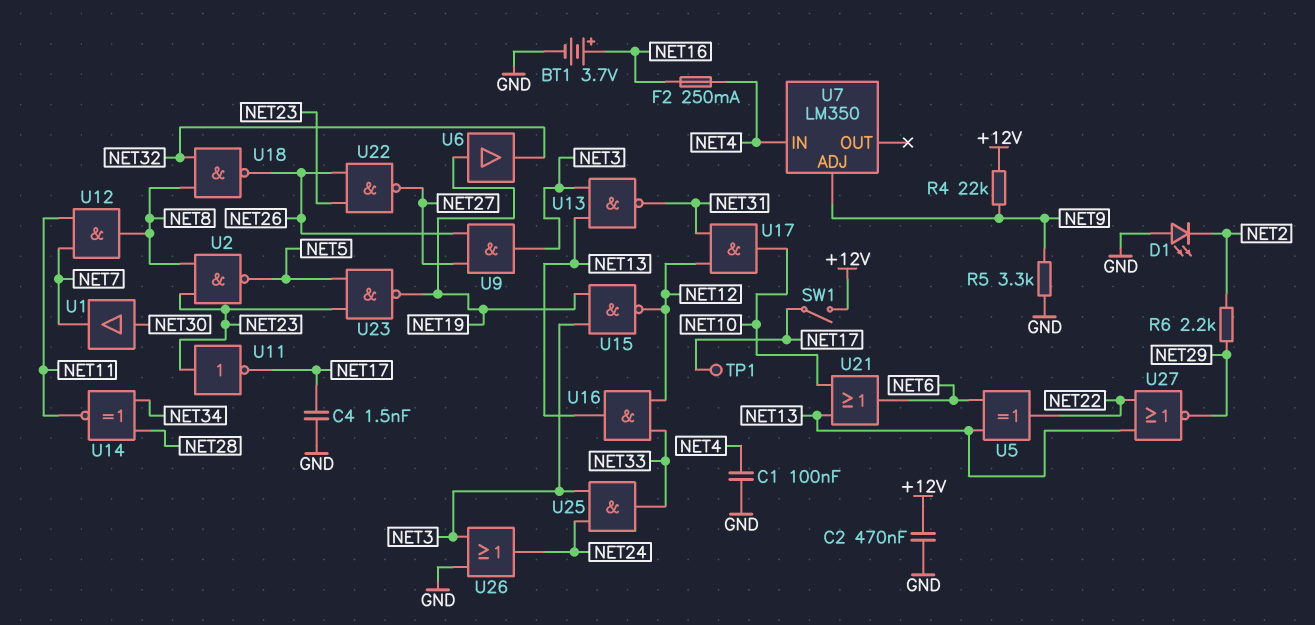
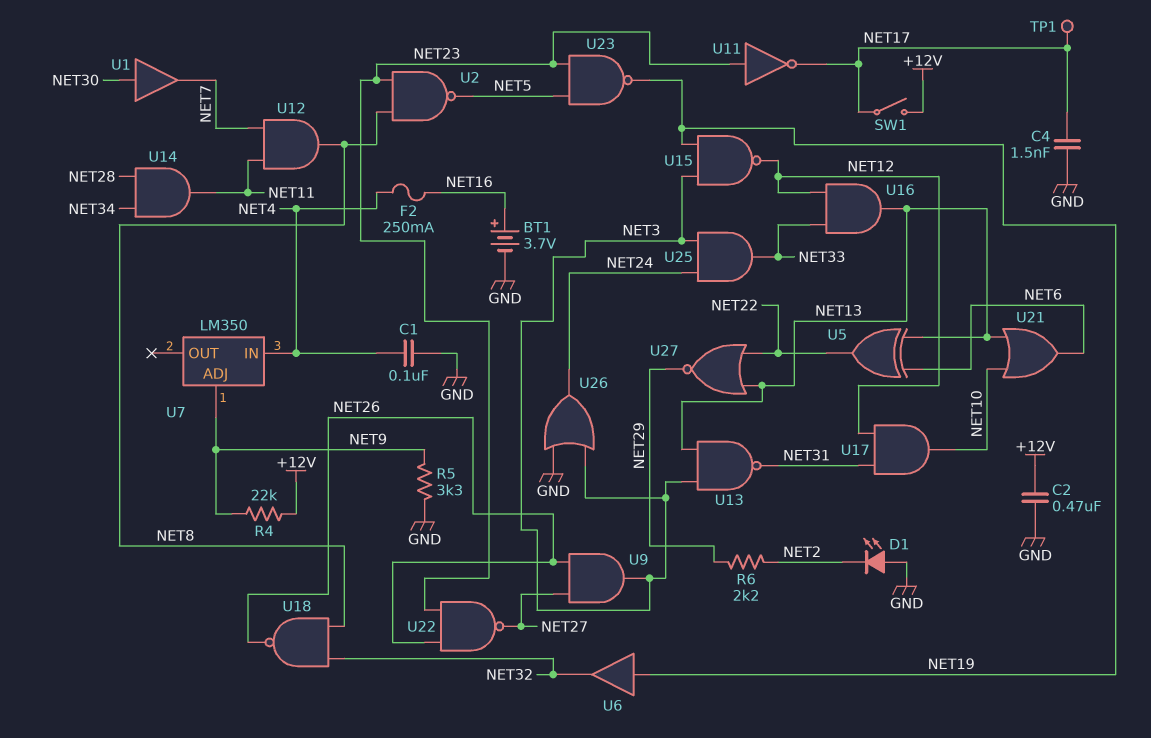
U14: XNOR (in NET28, in NET34, out NET11) -> AND (in NET28, in NET34, out NET11)

